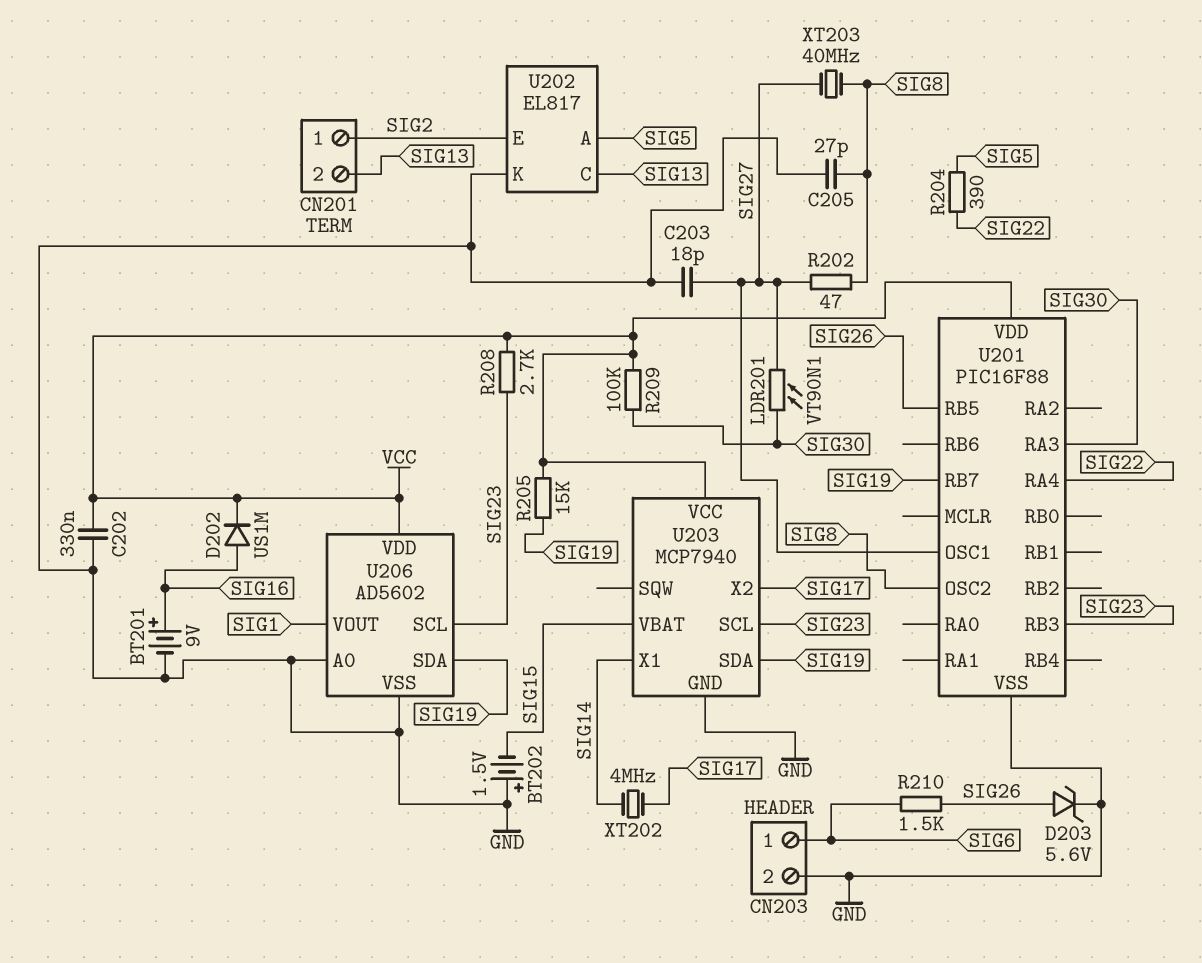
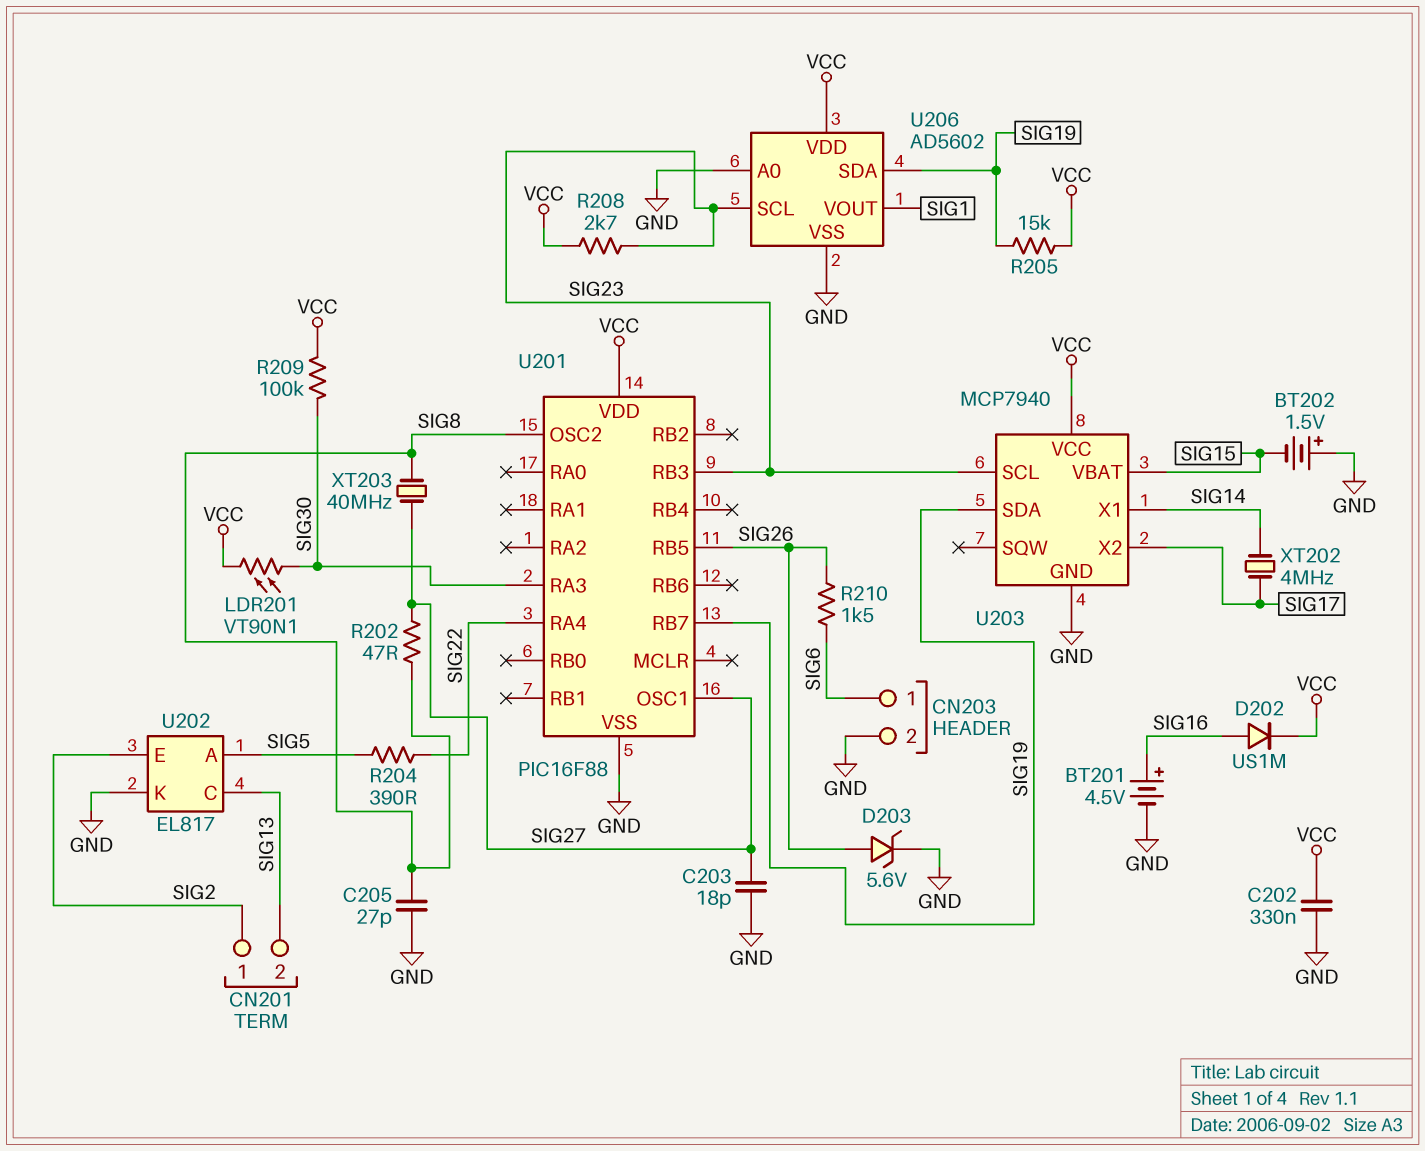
BT201: 9V (plus SIG16, minus GND) -> 4.5V (plus SIG16, minus GND)
LDR201: VT90N1 (SIG27, SIG30) -> VT90N1 (SIG30, VCC)

